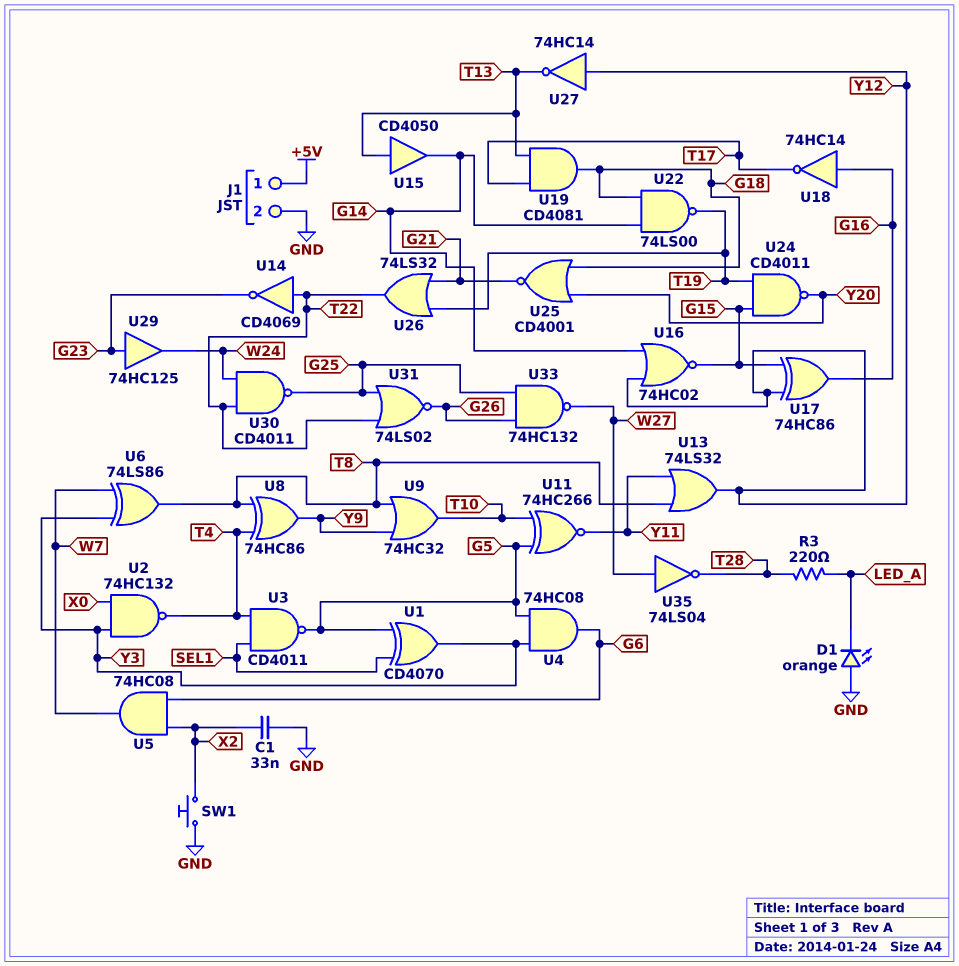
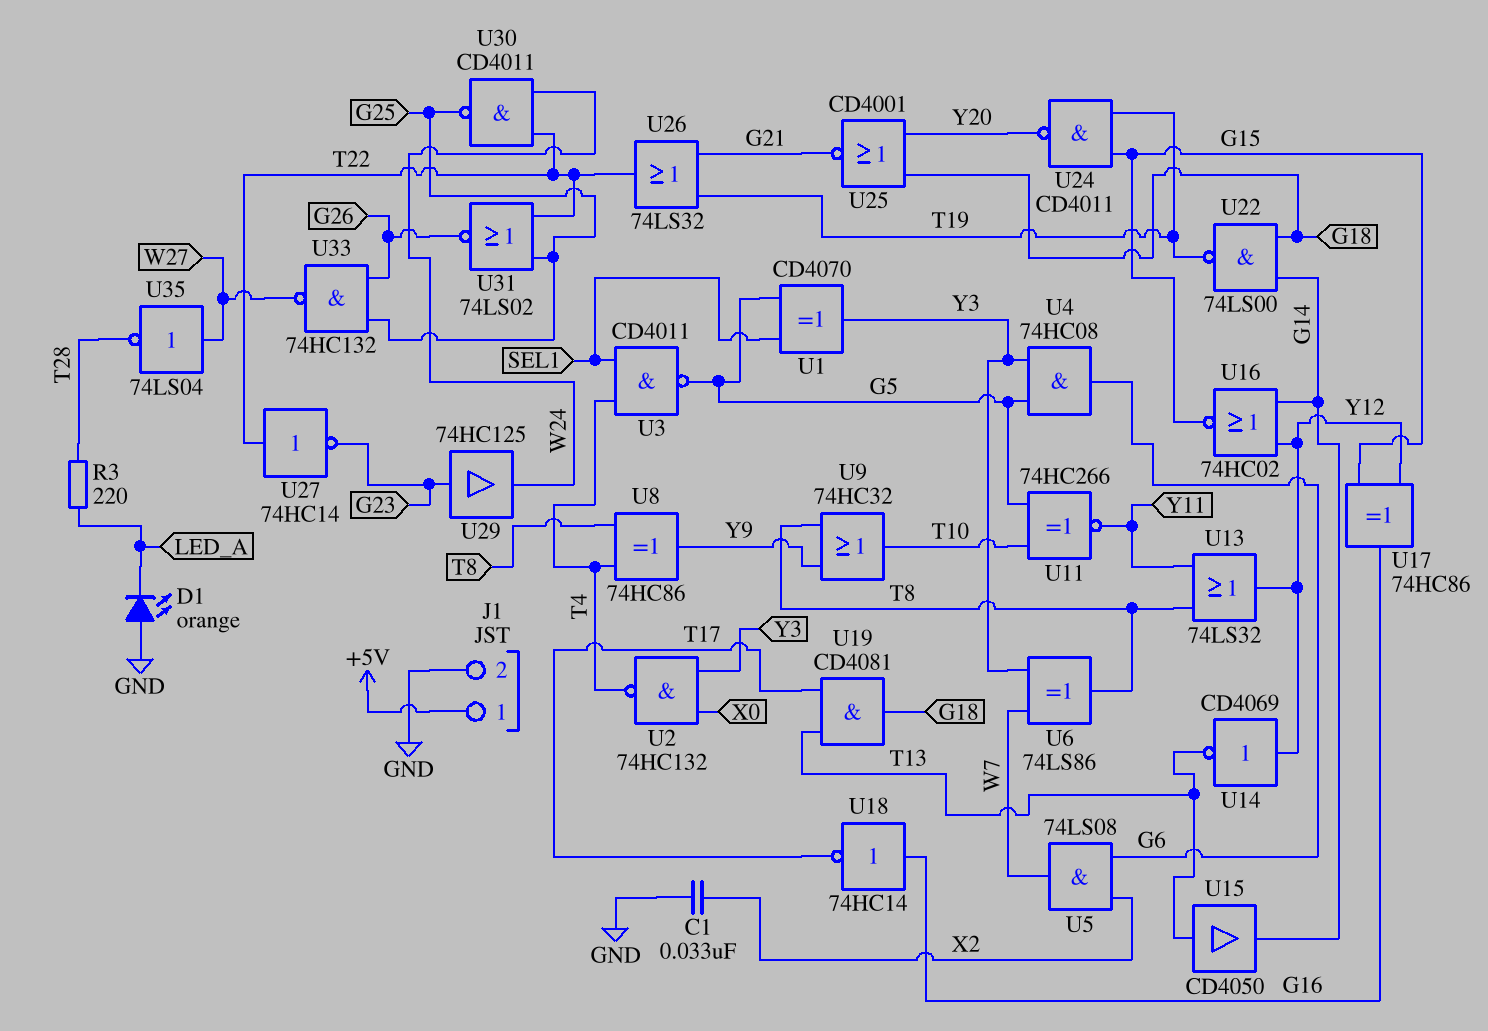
SW1: button (GND, X2) -> none
U5: AND 74HC08 (in G6, in X2, out W7) -> AND 74LS08 (in G6, in X2, out W7)
U14: NOT CD4069 (in T22, out G23) -> NOT CD4069 (in Y12, out T13)
U27: NOT 74HC14 (in Y12, out T13) -> NOT 74HC14 (in T22, out G23)

